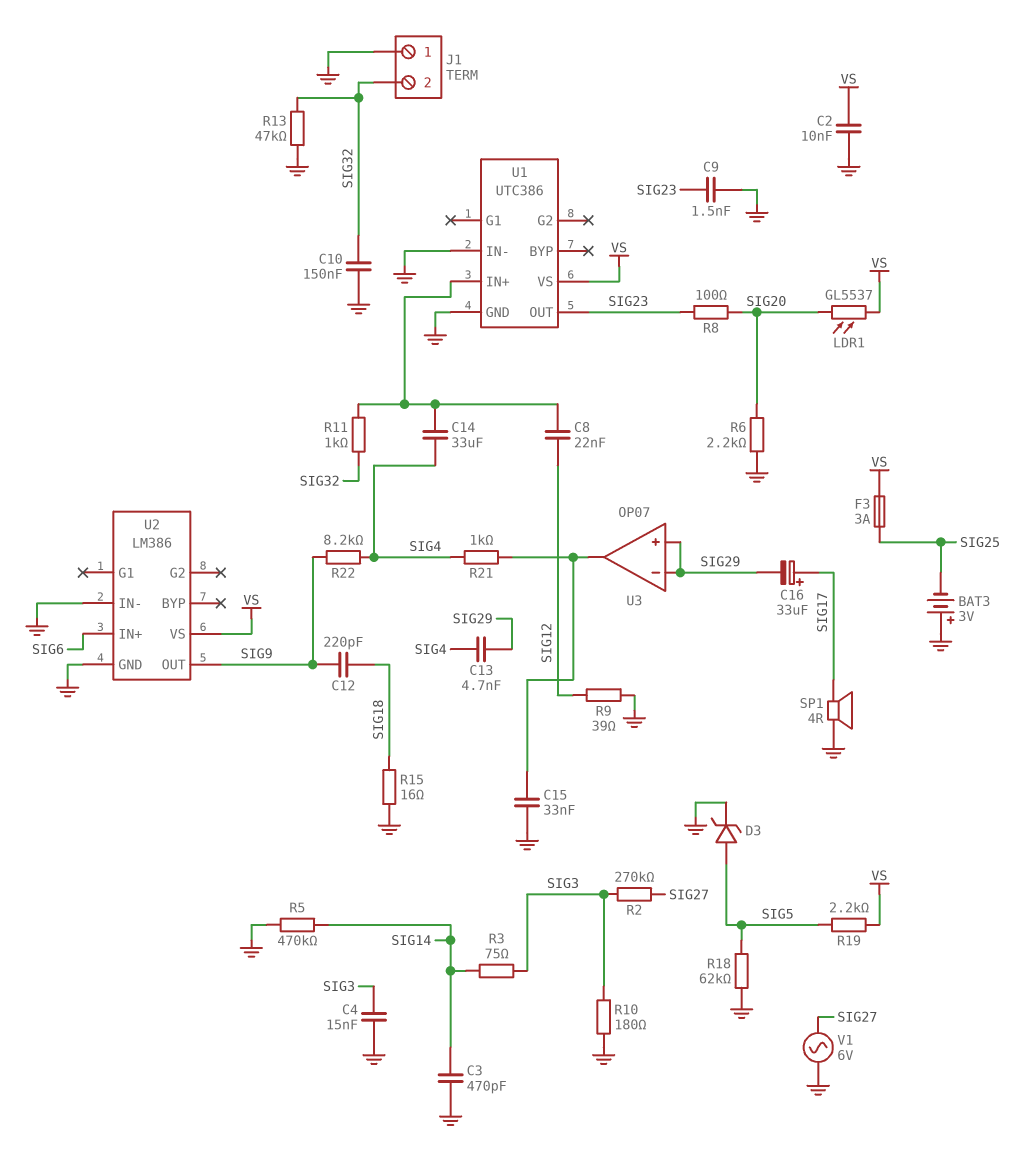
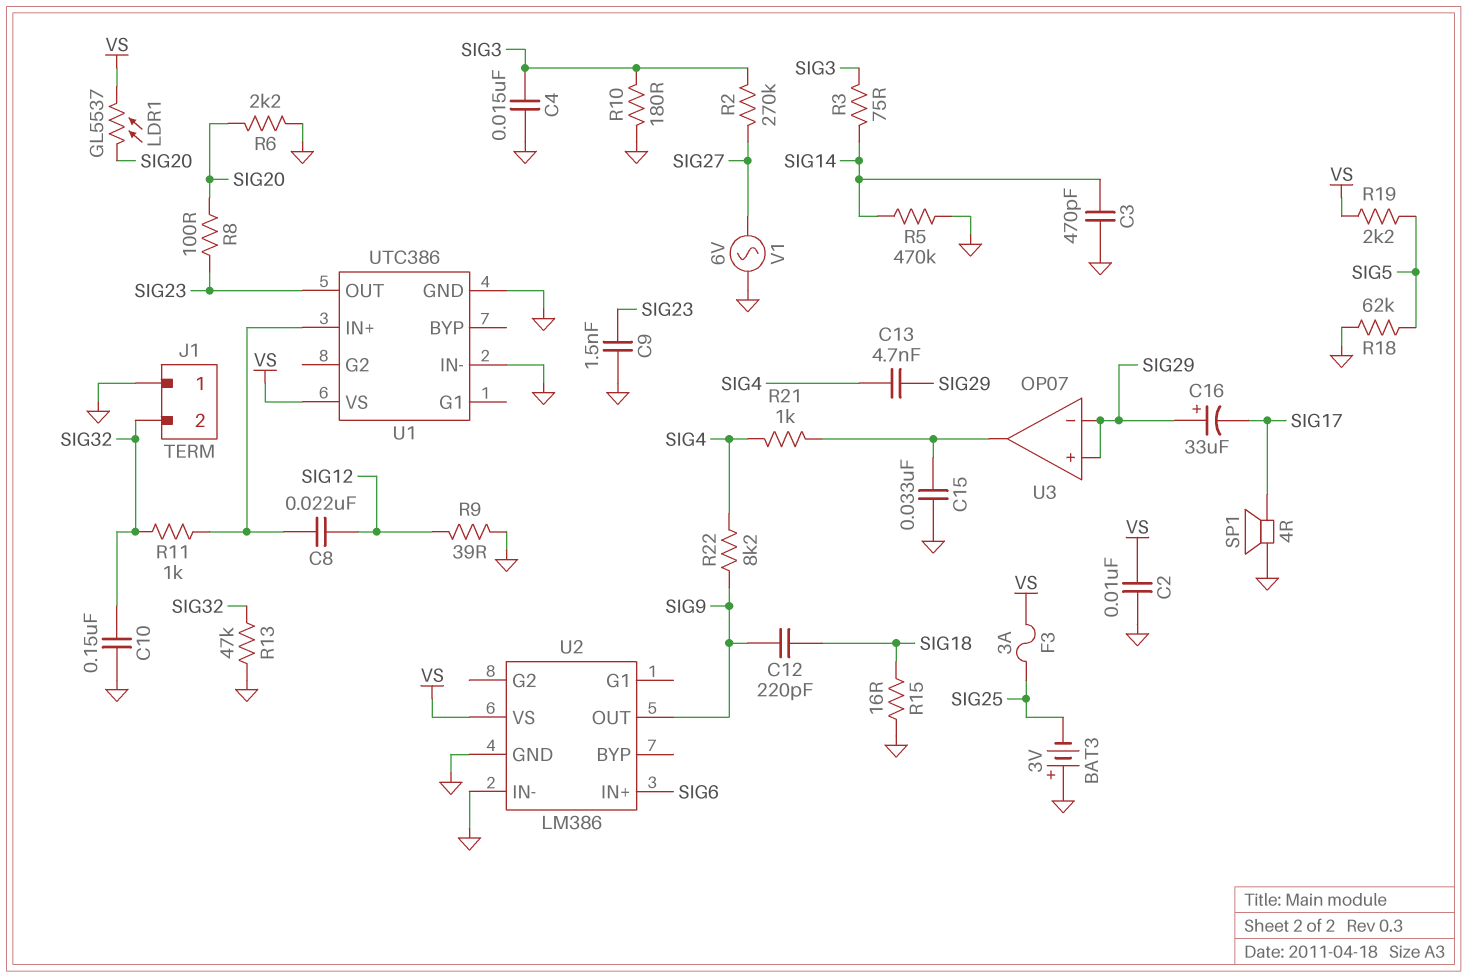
C14: 33uF (SIG4, U1/IN+) -> none
C16: 33uF (plus SIG17, minus SIG29) -> 33uF (plus SIG29, minus SIG17)
D3: zener (A SIG5, K GND) -> none

